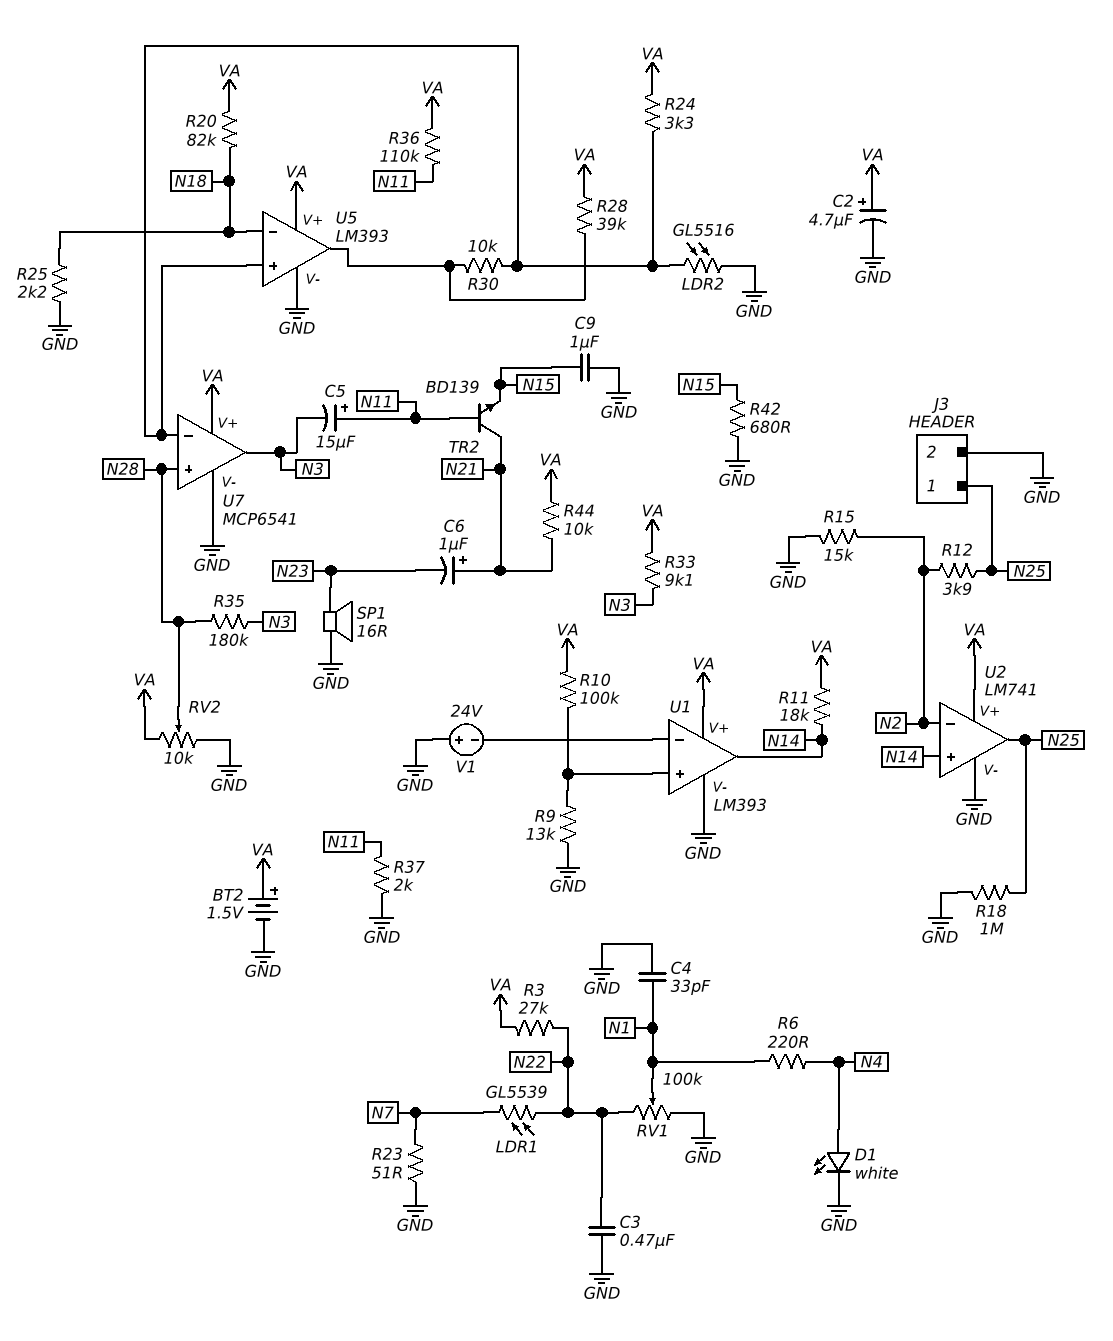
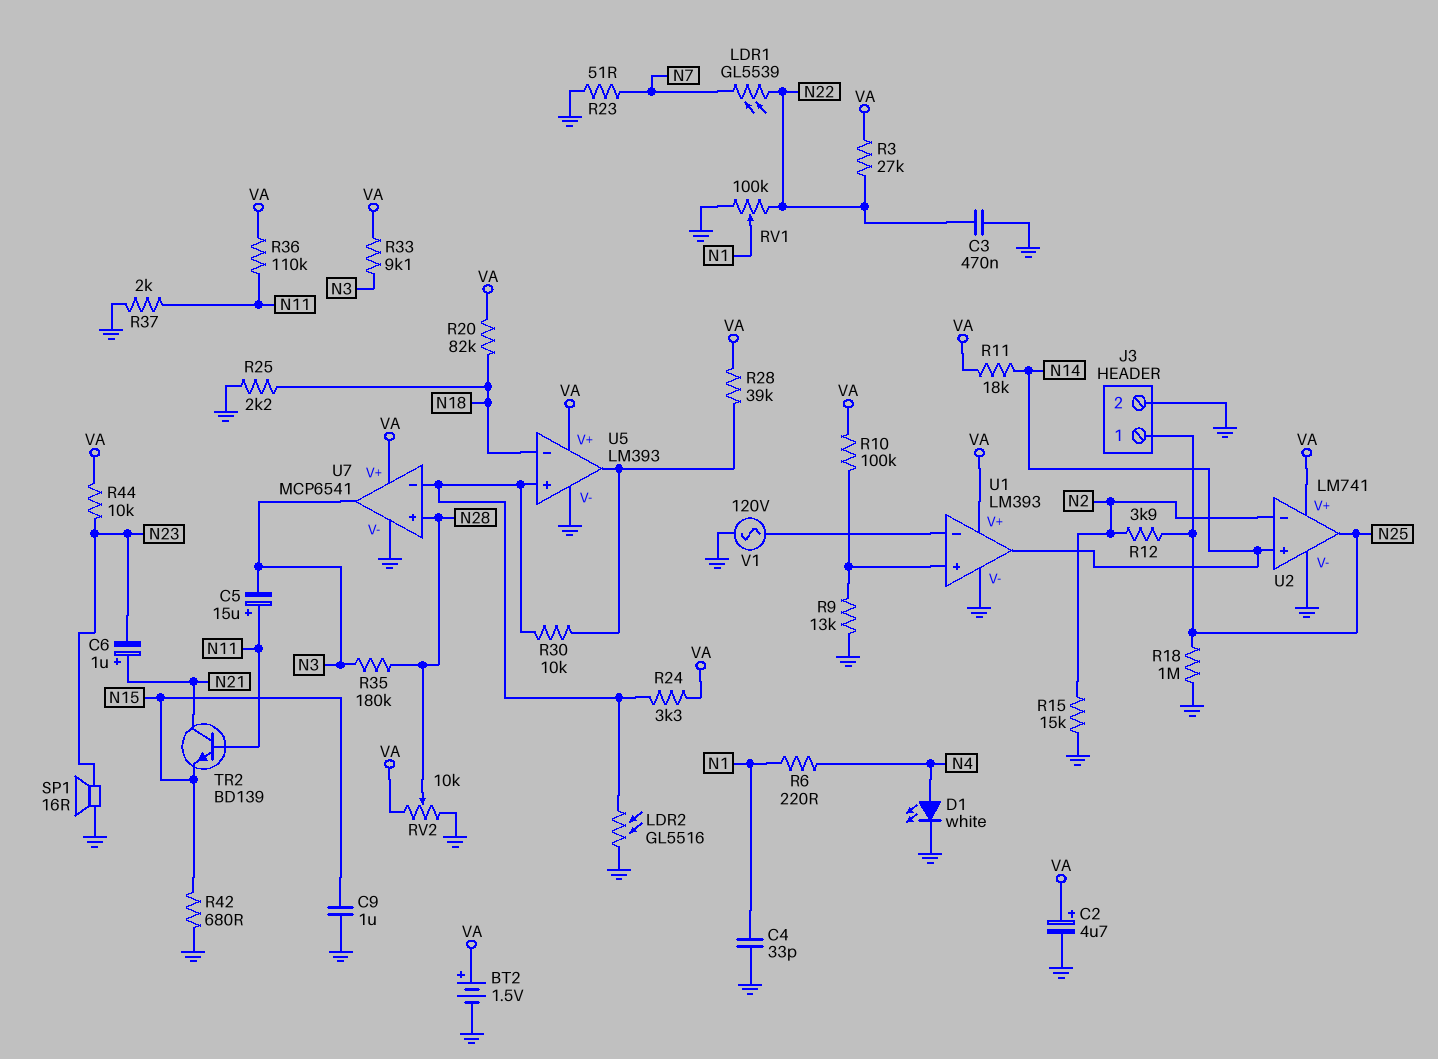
R44: 10k (N21, VA) -> 10k (N23, VA)
V1: 24V (plus GND, minus U1/in-) -> AC 120V (GND, U1/in-)

